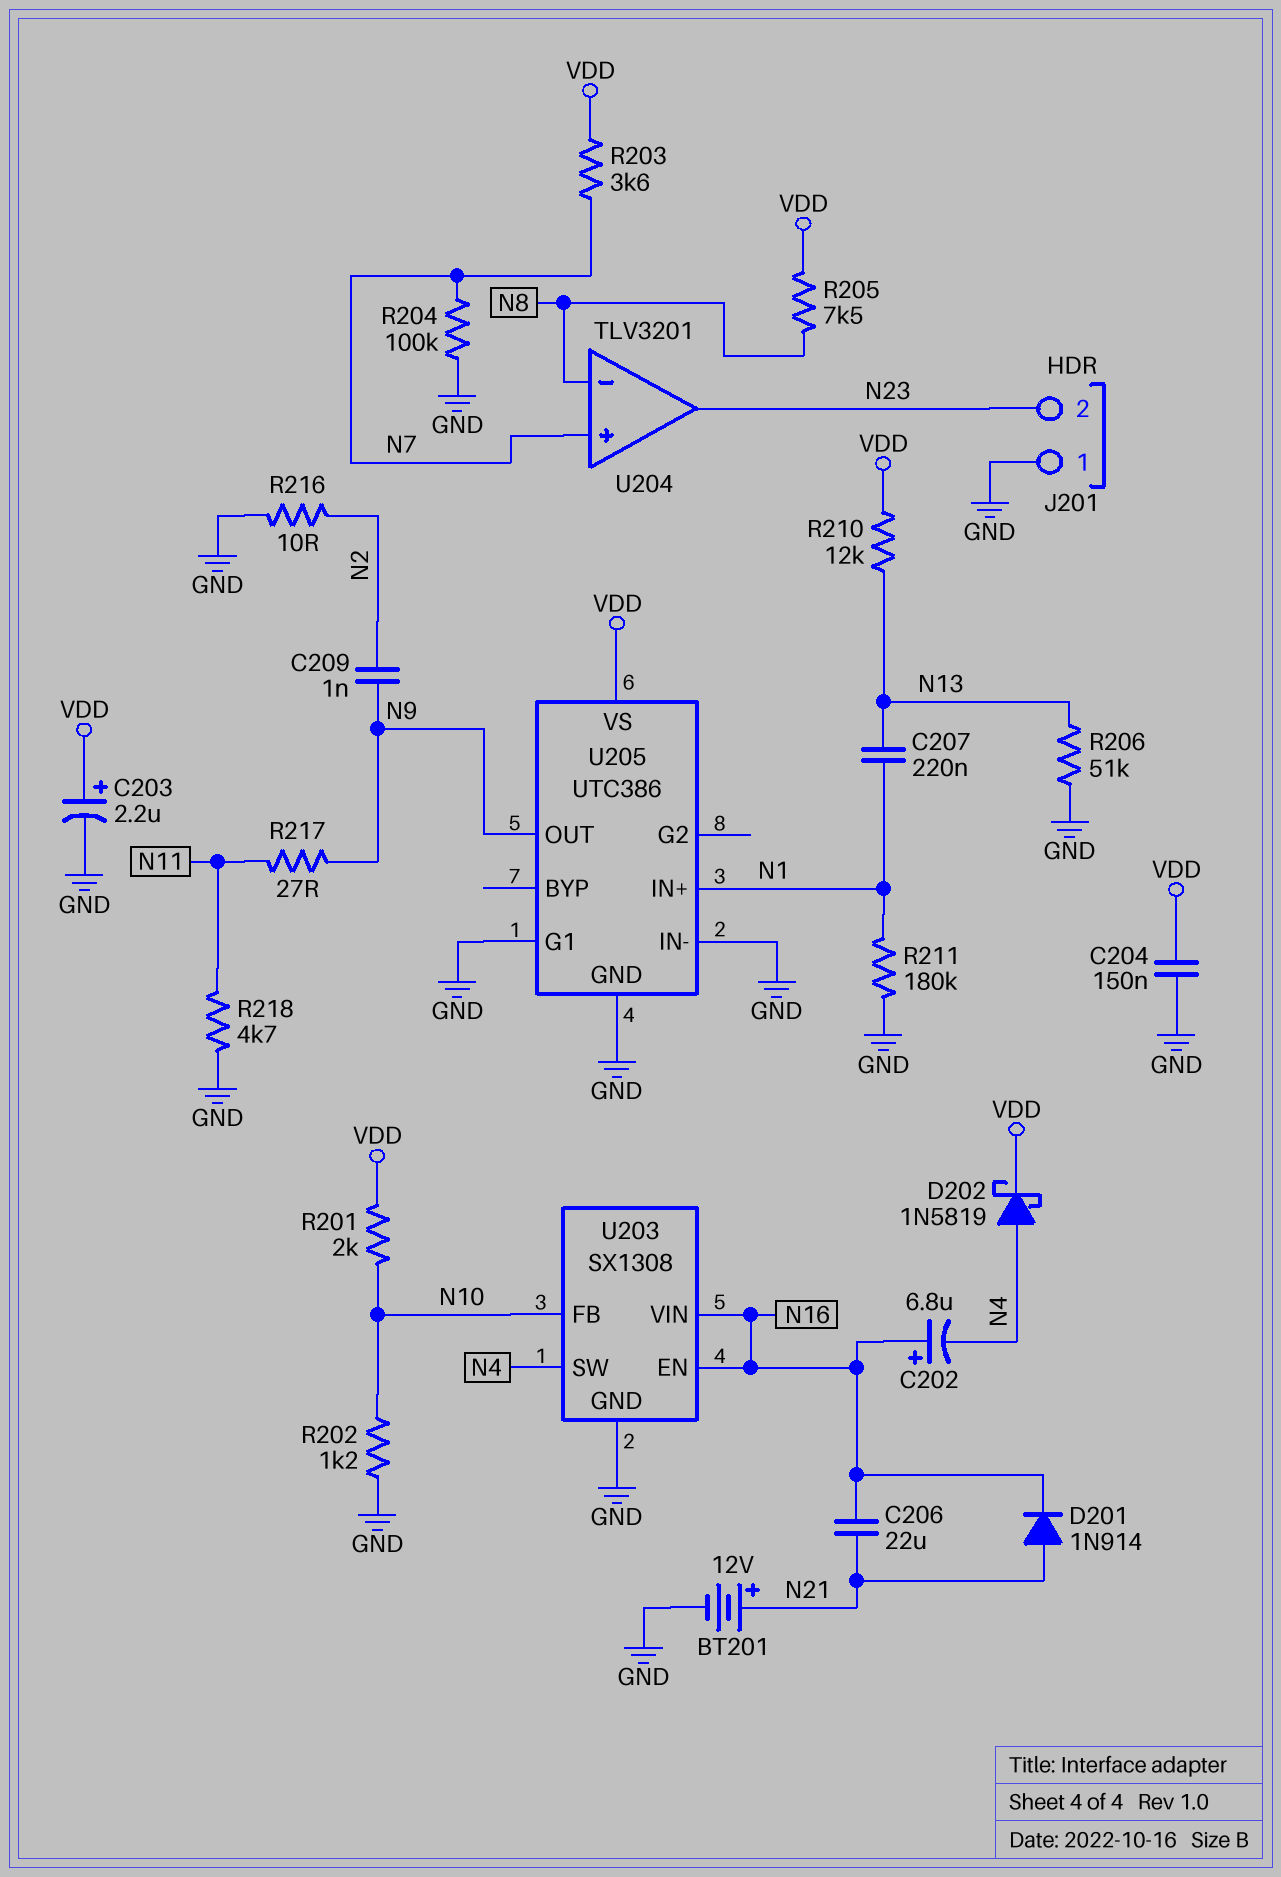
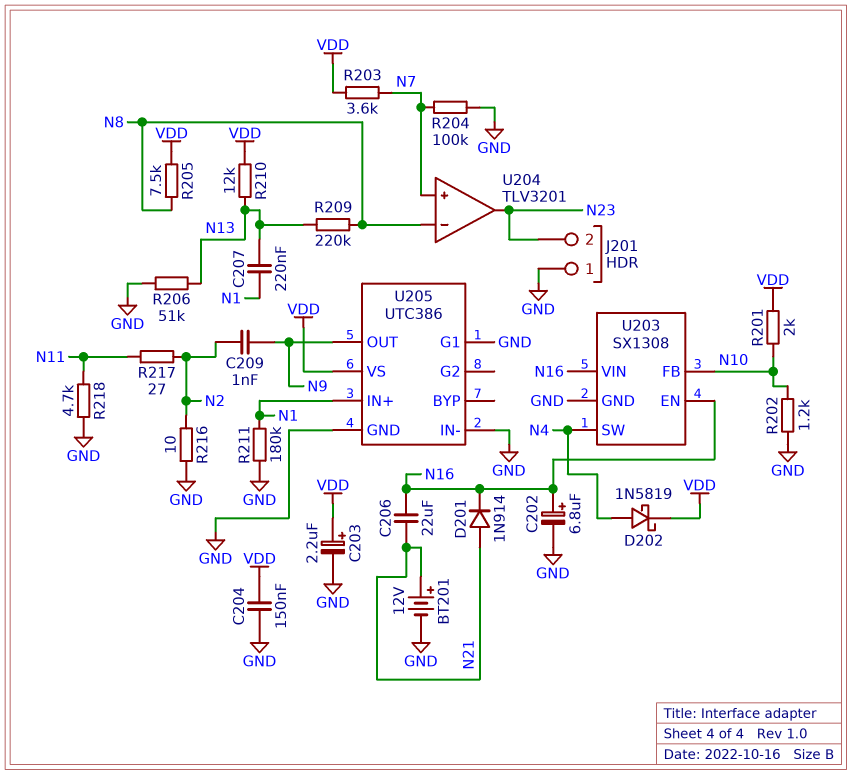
C202: 6.8uF (plus N16, minus N4) -> 6.8uF (plus N16, minus GND)
R209: none -> 220k (N8, N13)
R217: 27 (N9, N11) -> 27 (N2, N11)

